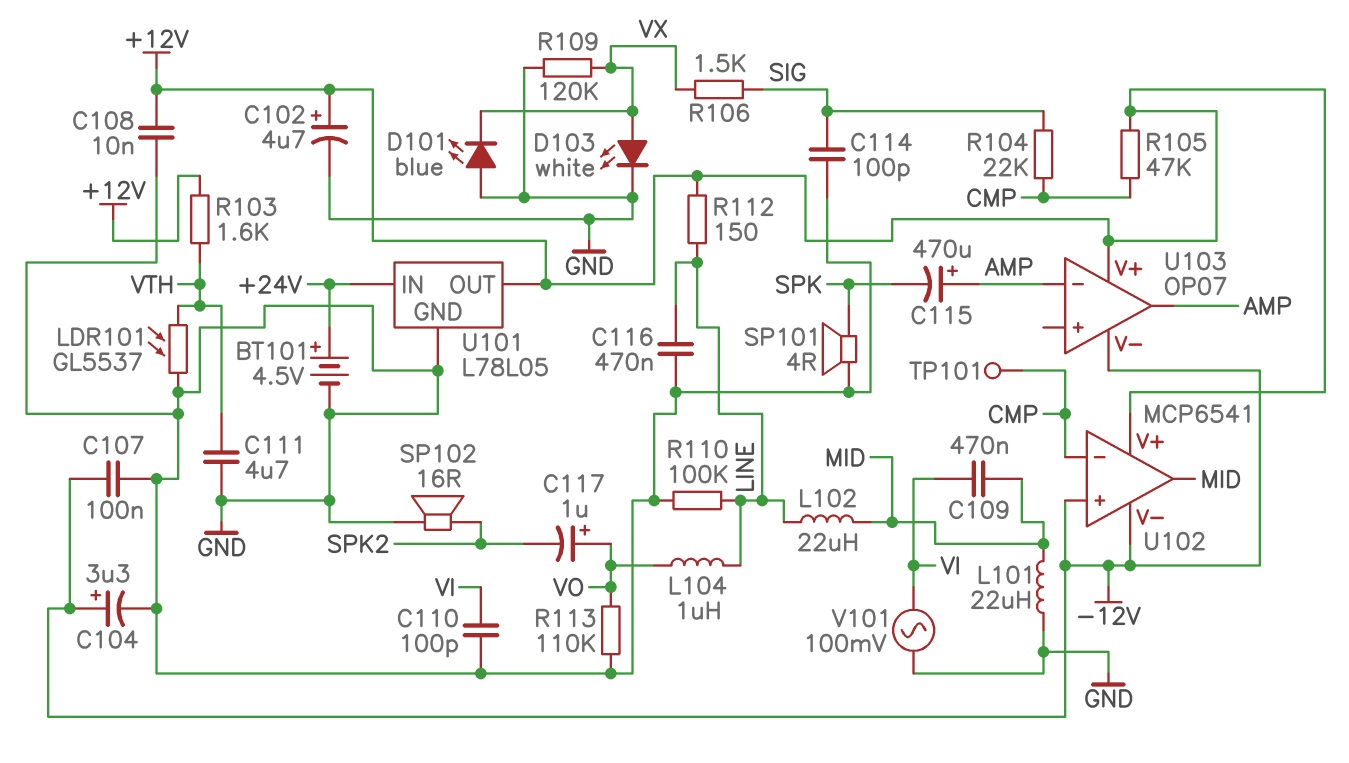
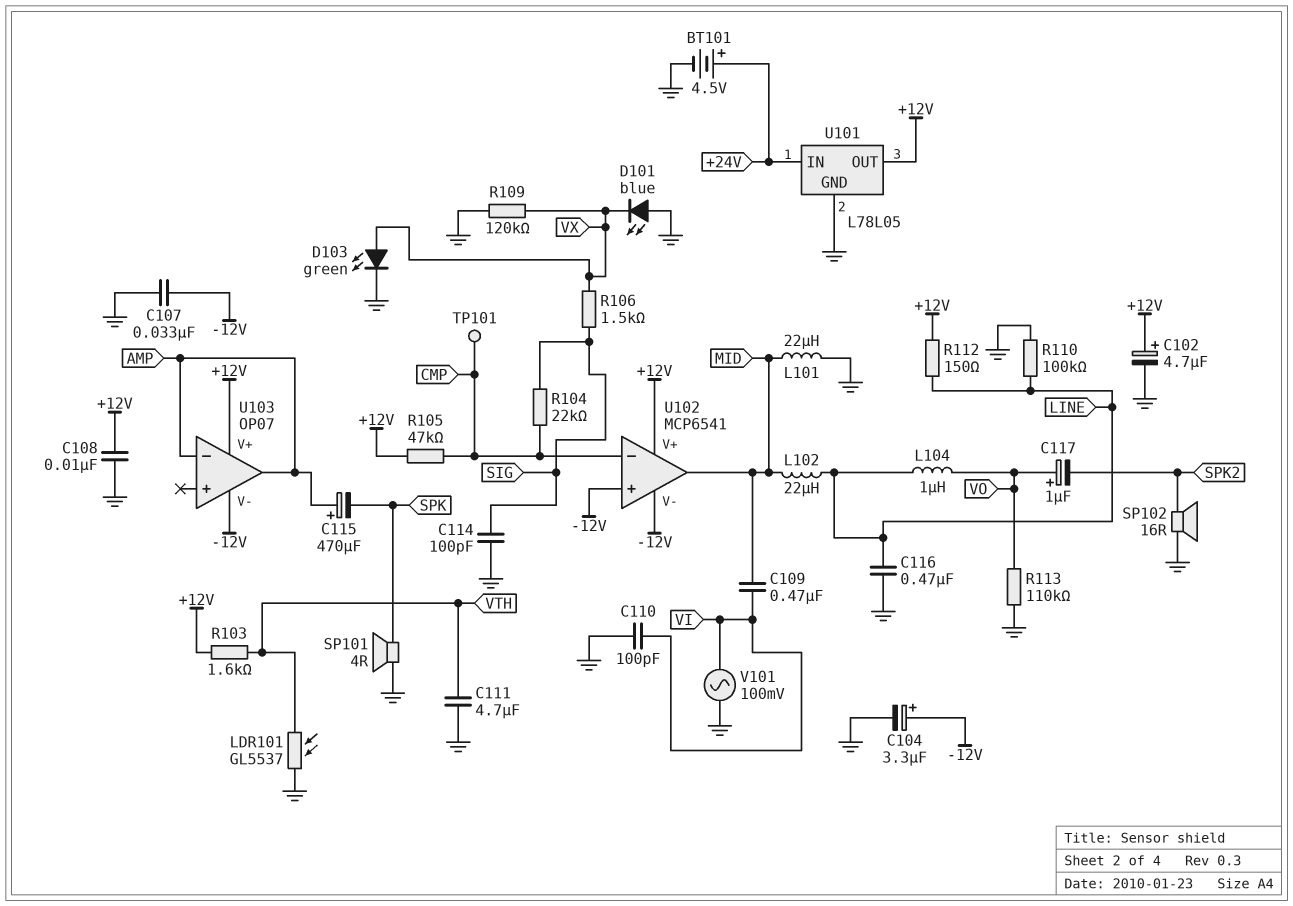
C107: 100nF (-12V, GND) -> 33nF (-12V, GND)
D103: LED white (A VX, K GND) -> LED green (A VX, K GND)

